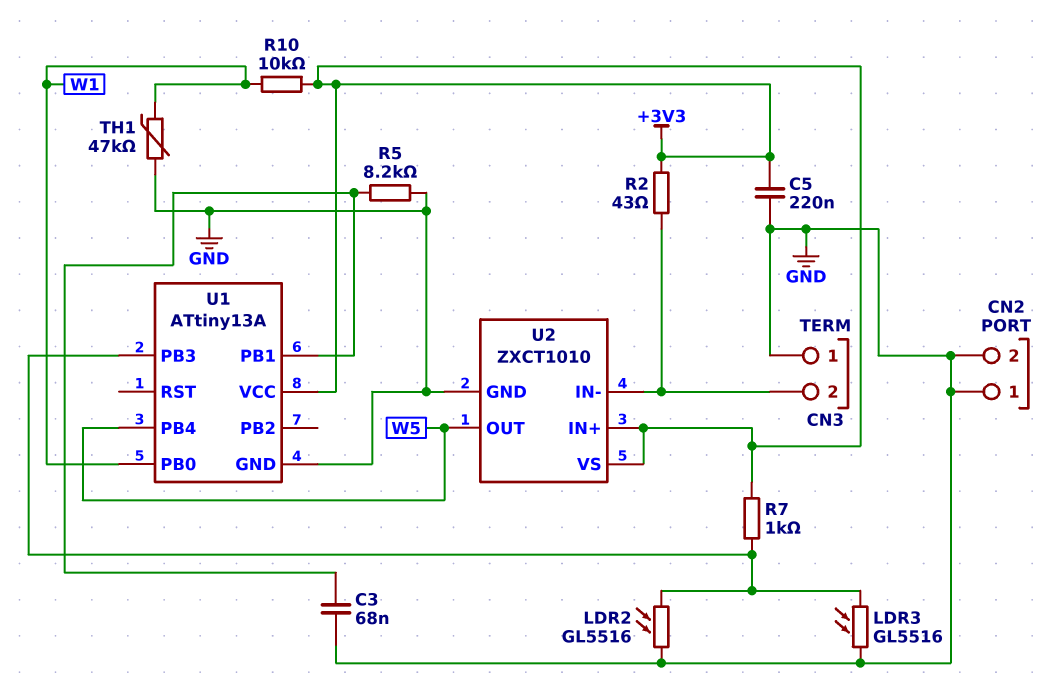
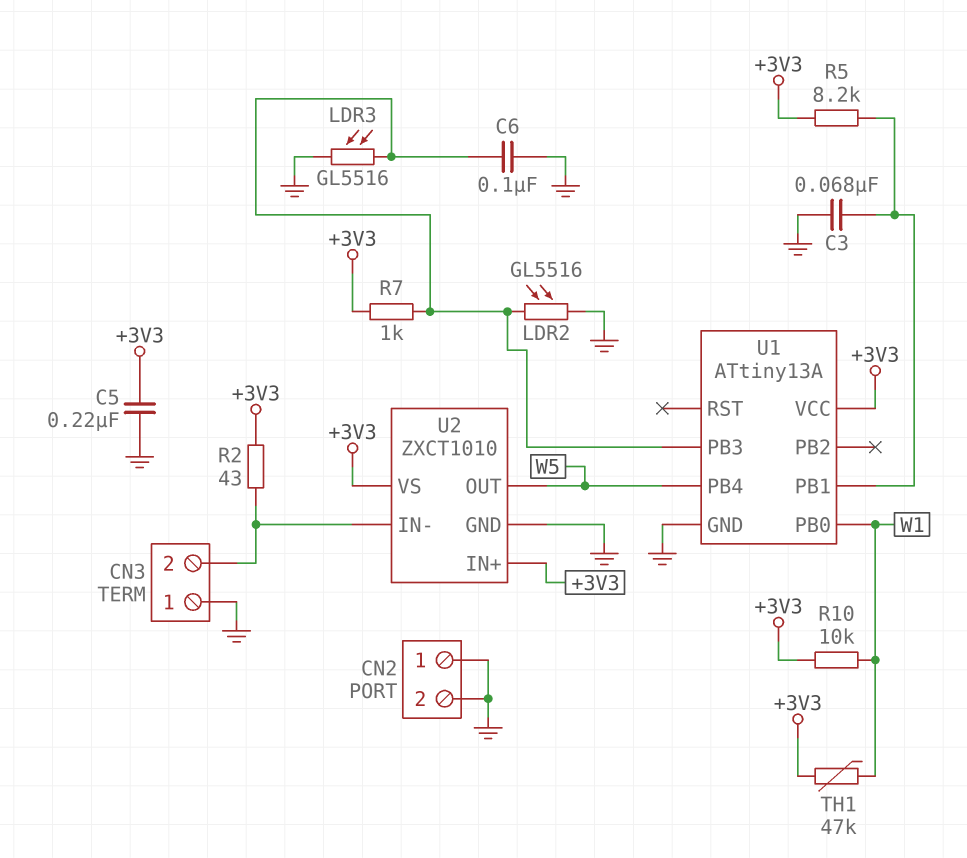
C6: none -> 100nF (GND, U1/PB3)
R5: 8.2k (GND, U1/PB1) -> 8.2k (+3V3, U1/PB1)
TH1: 47k (GND, W1) -> 47k (+3V3, W1)

